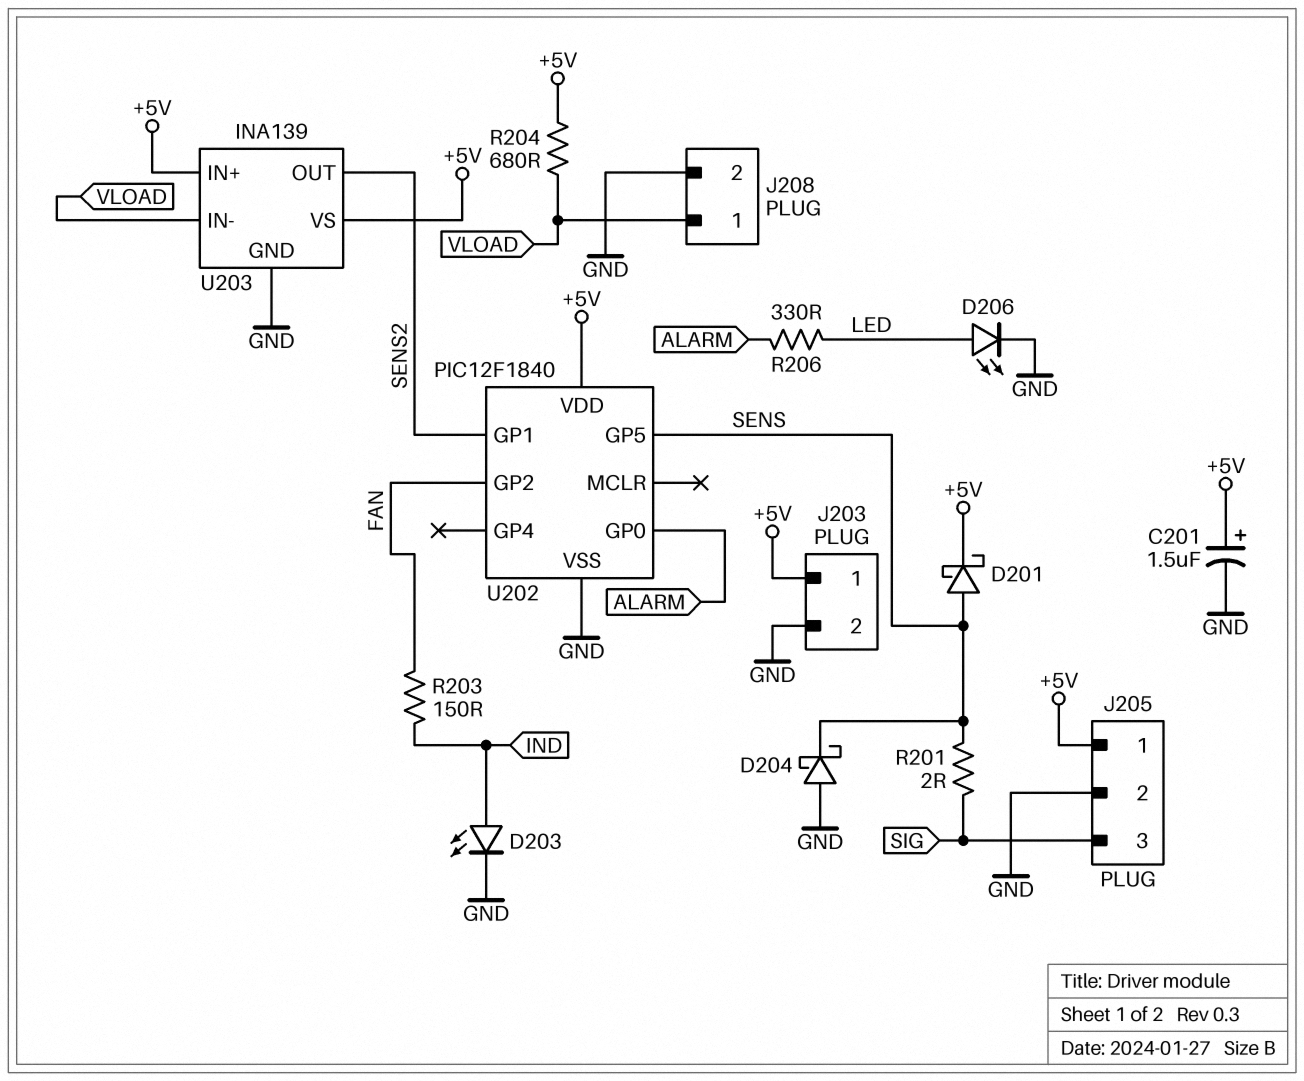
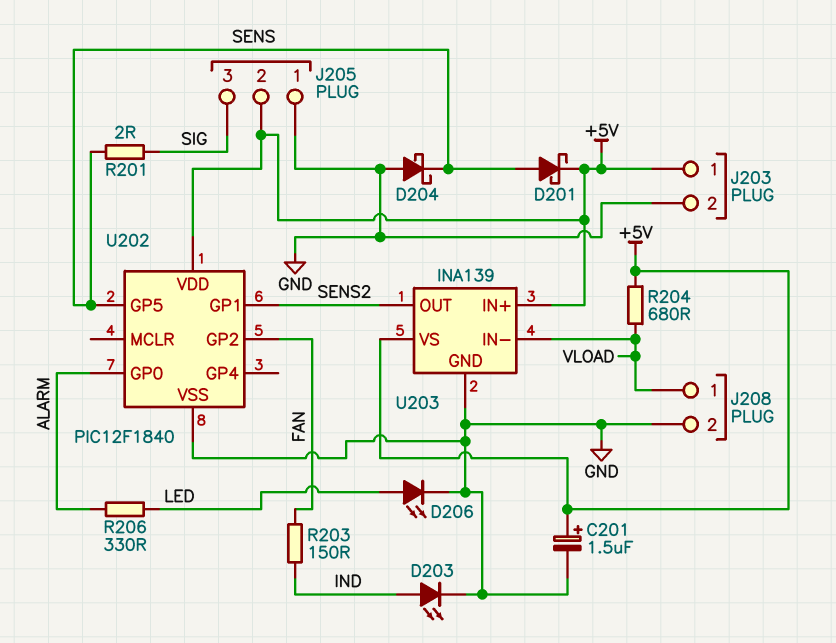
J205 pin 1: +5V -> GND
J205 pin 2: GND -> +5V

